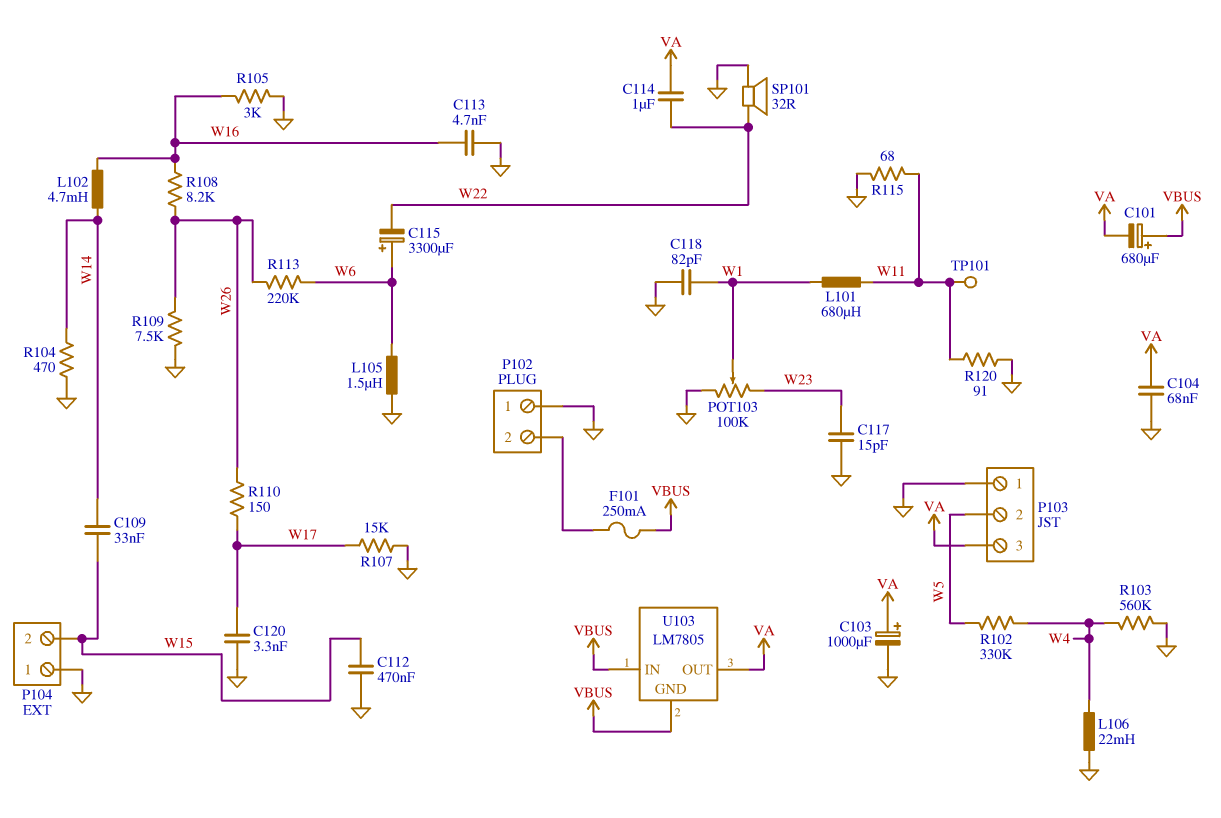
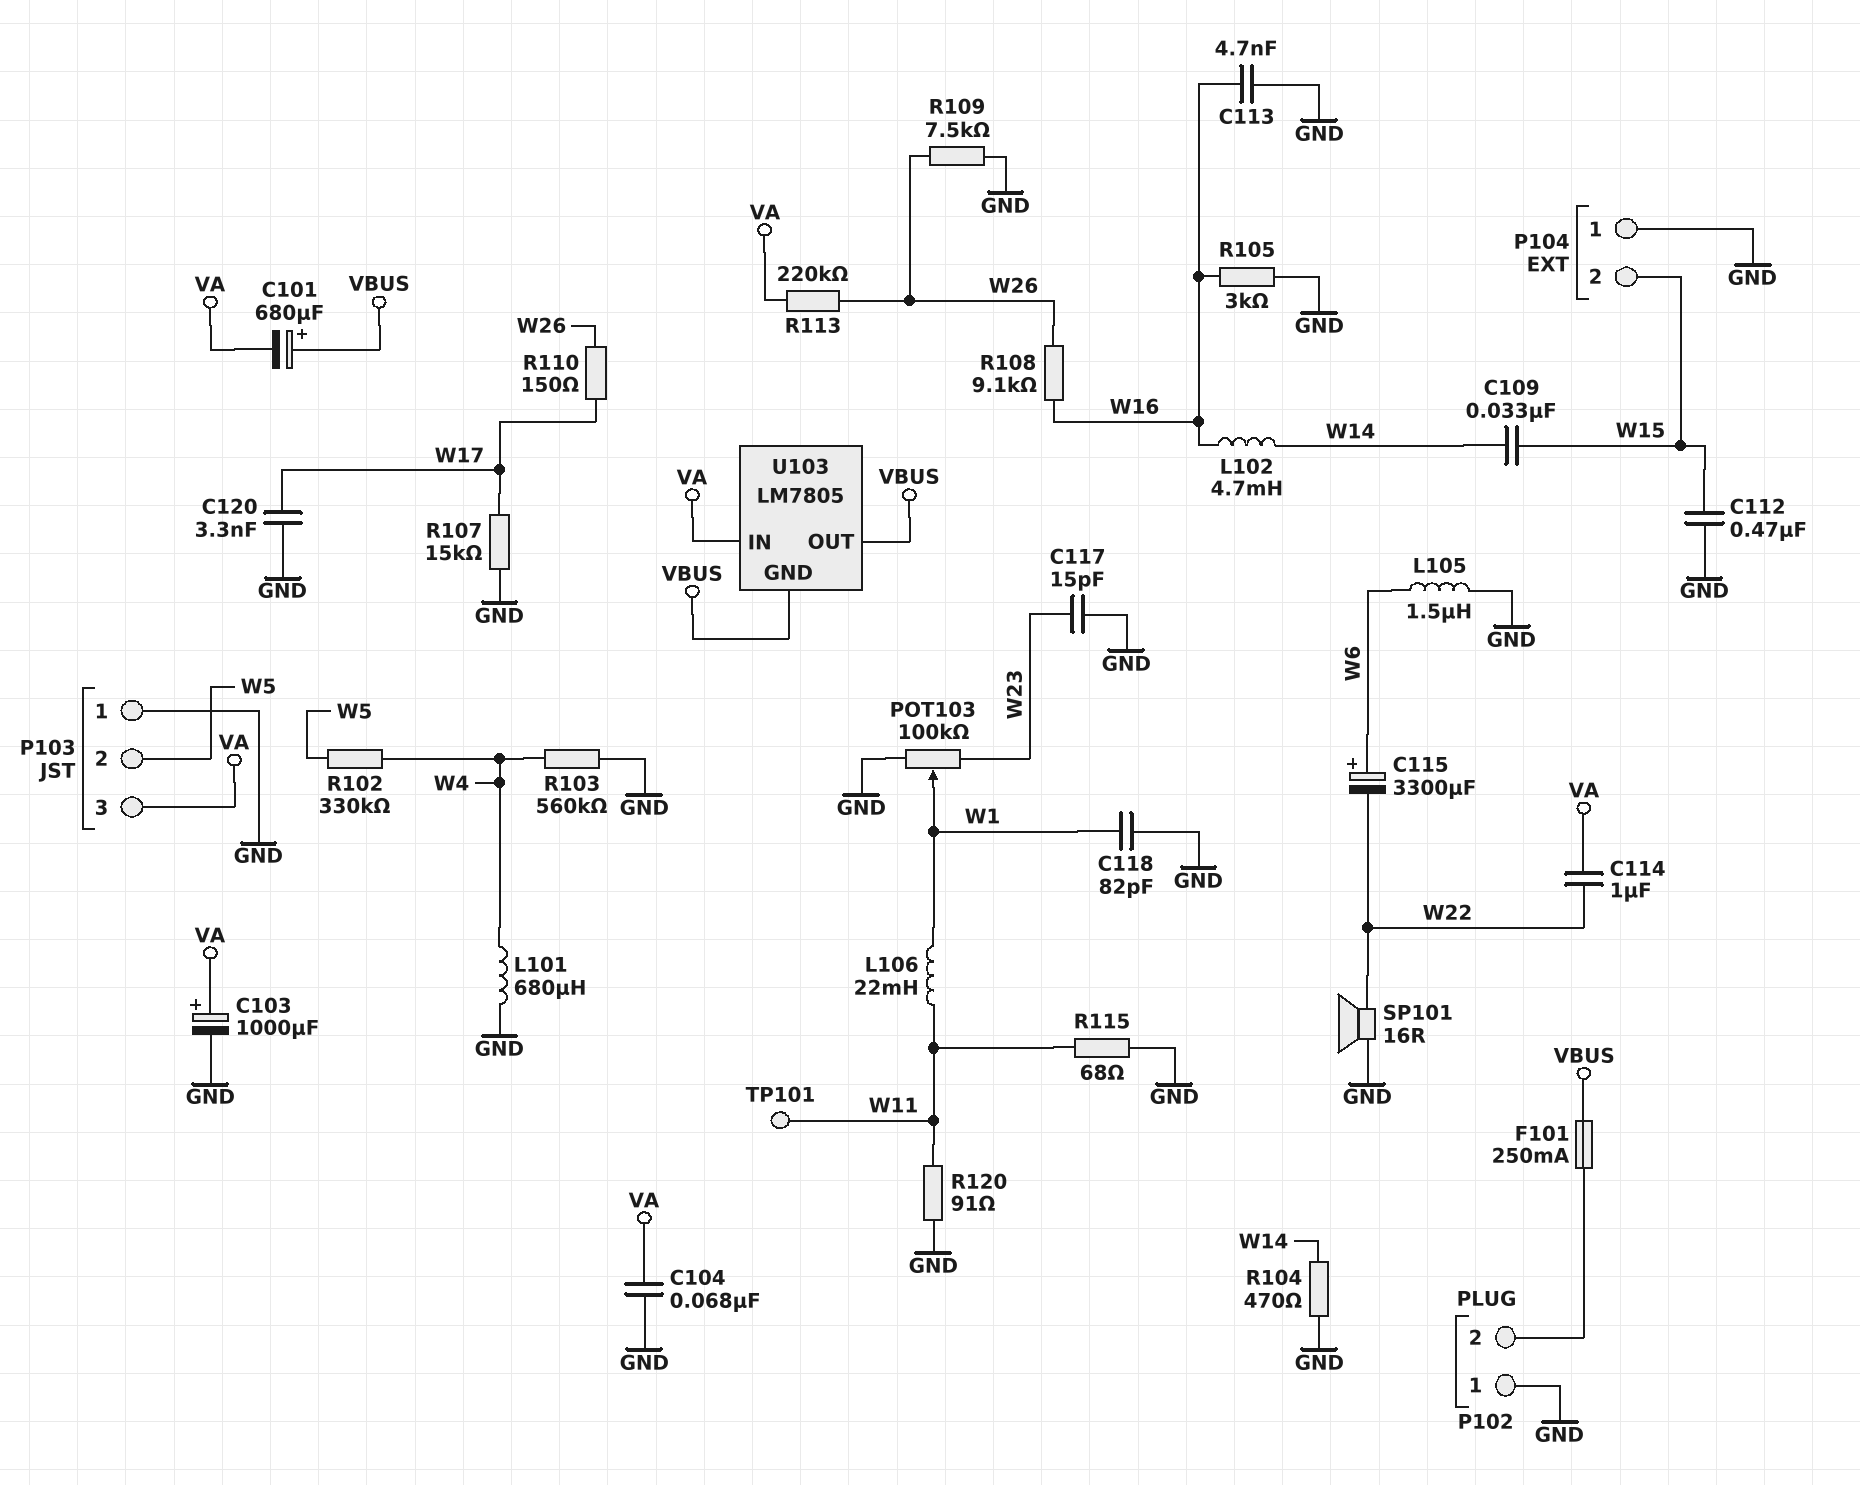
L101: 680uH (W1, W11) -> 680uH (GND, W4)
L106: 22mH (GND, W4) -> 22mH (W1, W11)
R108: 8.2k (W16, W26) -> 9.1k (W16, W26)
R113: 220k (W6, W26) -> 220k (VA, W26)
SP101: speaker 32R (GND, W22) -> speaker 16R (GND, W22)
U103 pin IN: VBUS -> VA
U103 pin OUT: VA -> VBUS

